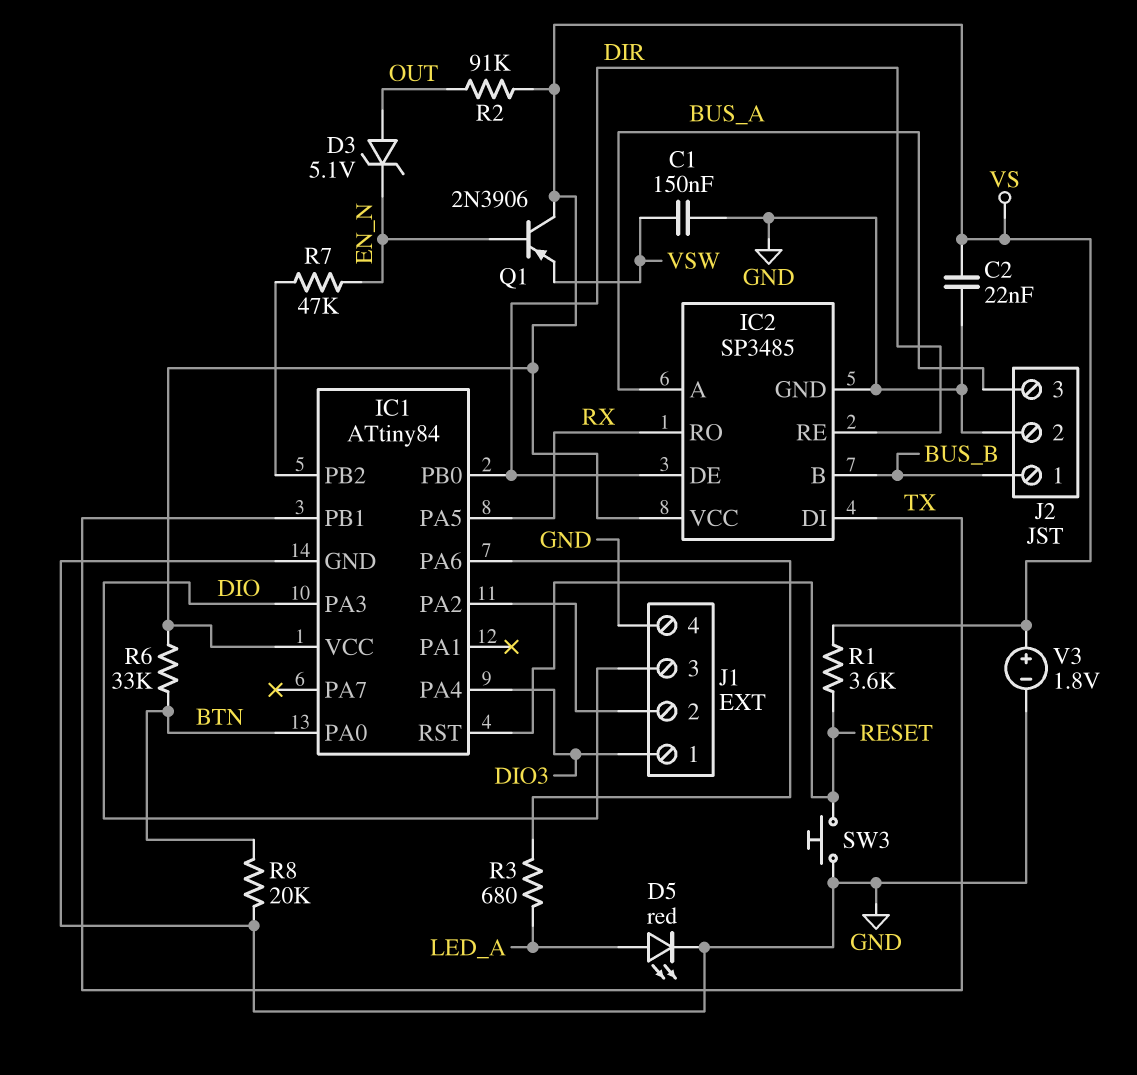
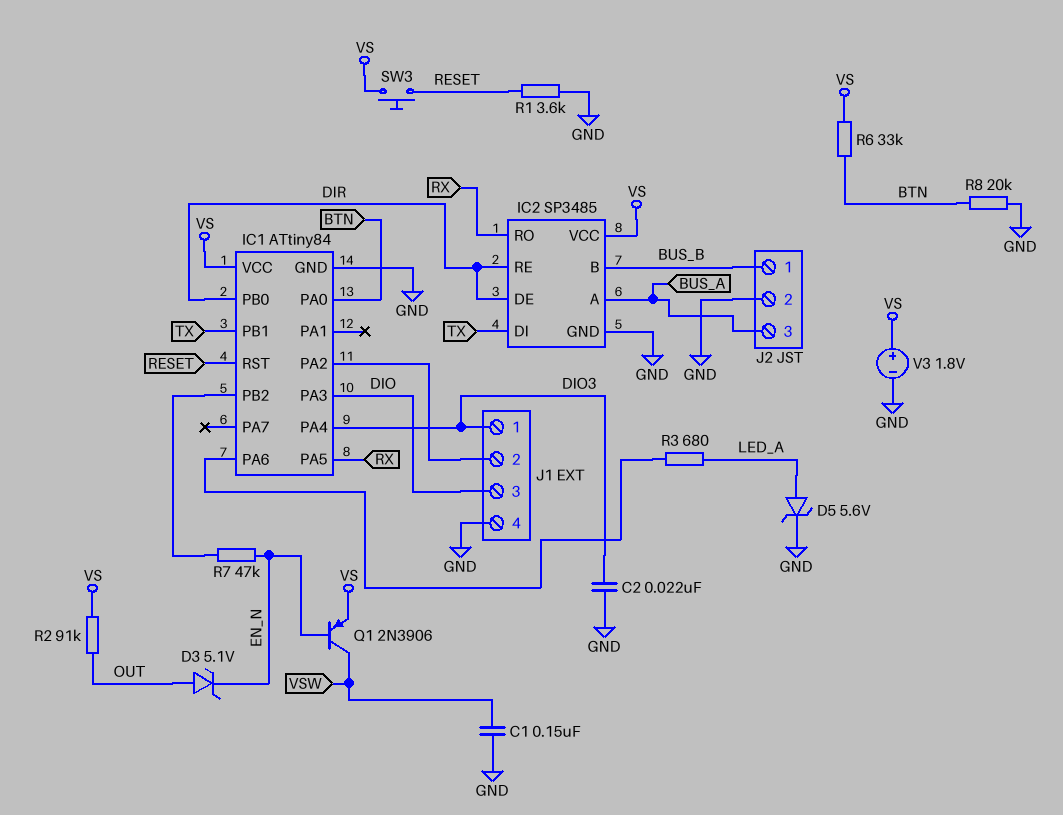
C2: 22nF (GND, VS) -> 22nF (DIO3, GND)
D5: LED red (A LED_A, K GND) -> zener 5.6V (A LED_A, K GND)
Q1: PNP 2N3906 (B EN_N, C VS, E VSW) -> PNP 2N3906 (B EN_N, C VSW, E VS)
R1: 3.6k (RESET, VS) -> 3.6k (GND, RESET)
SW3: button (GND, RESET) -> button (RESET, VS)

